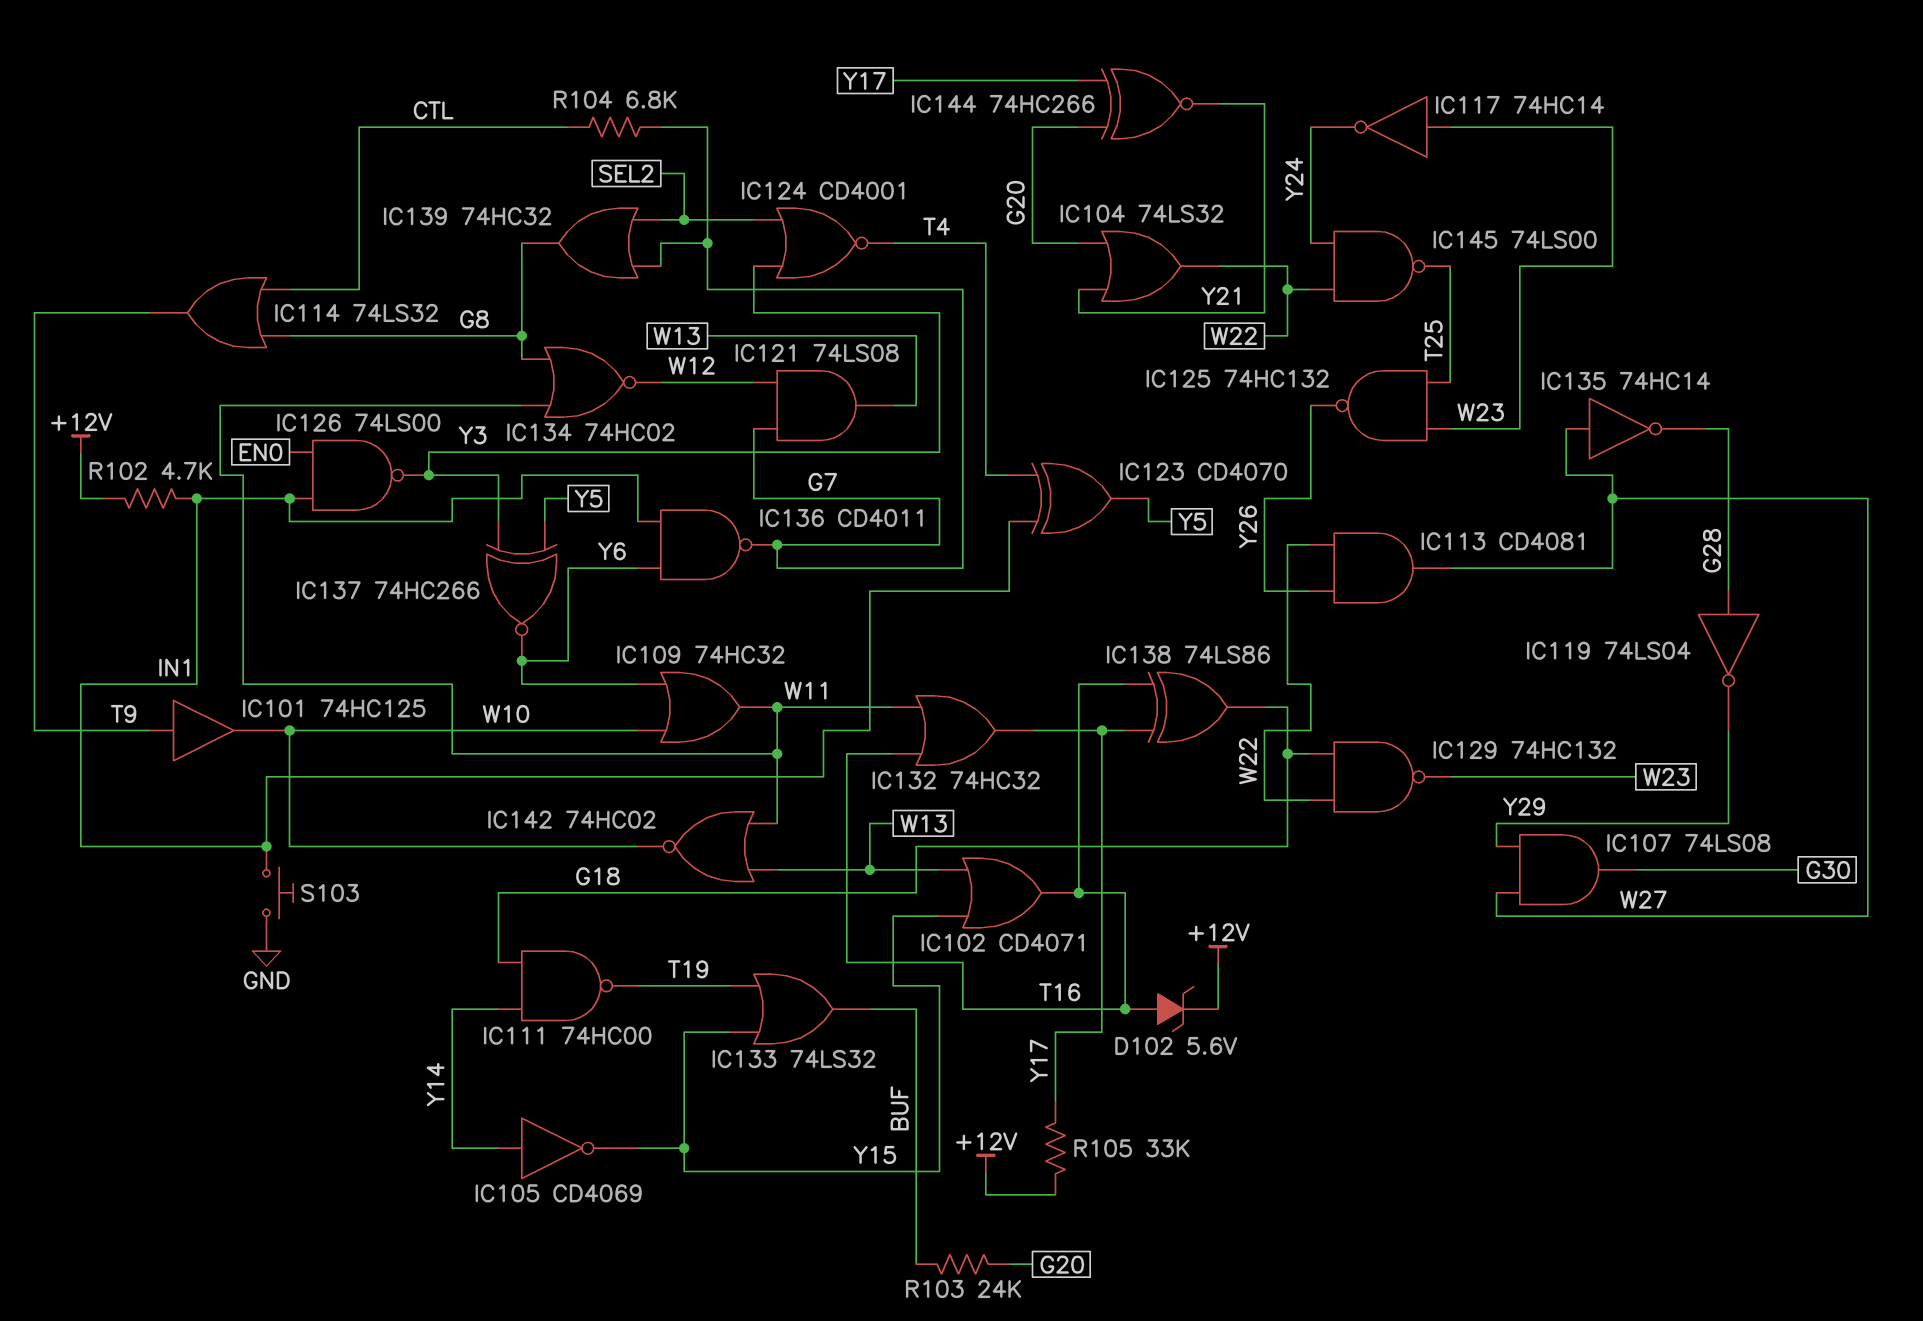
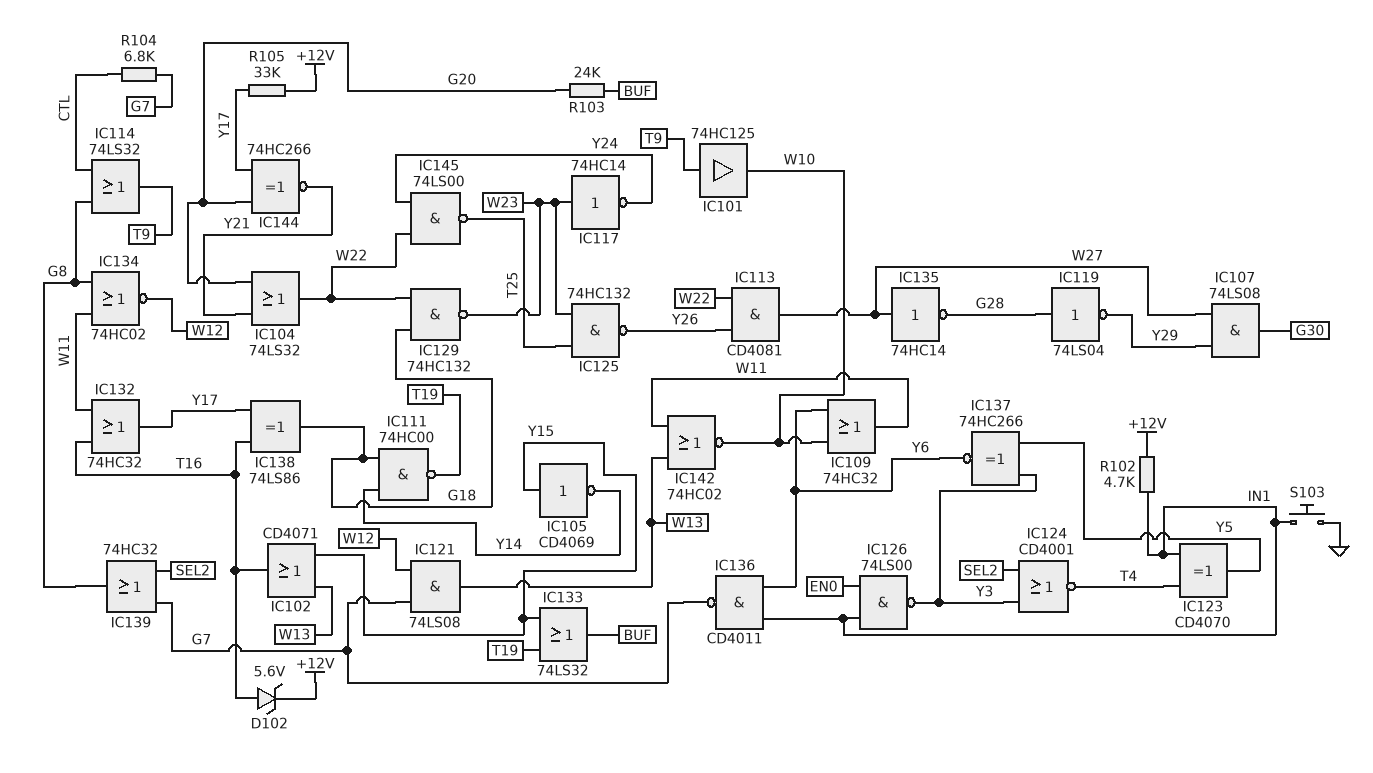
IC105: NOT CD4069 (in Y14, out Y15) -> NOT CD4069 (in Y15, out Y14)

